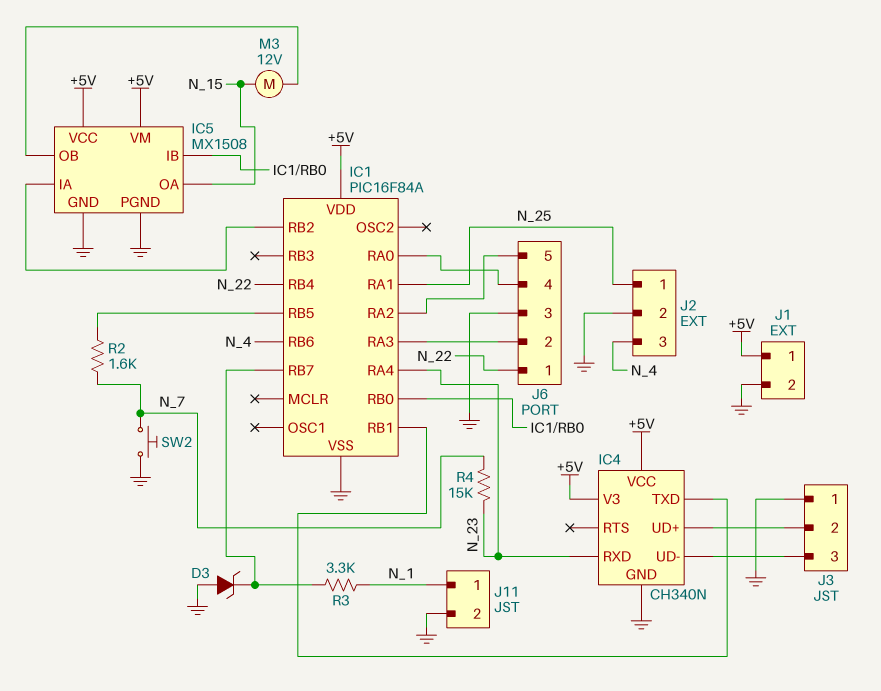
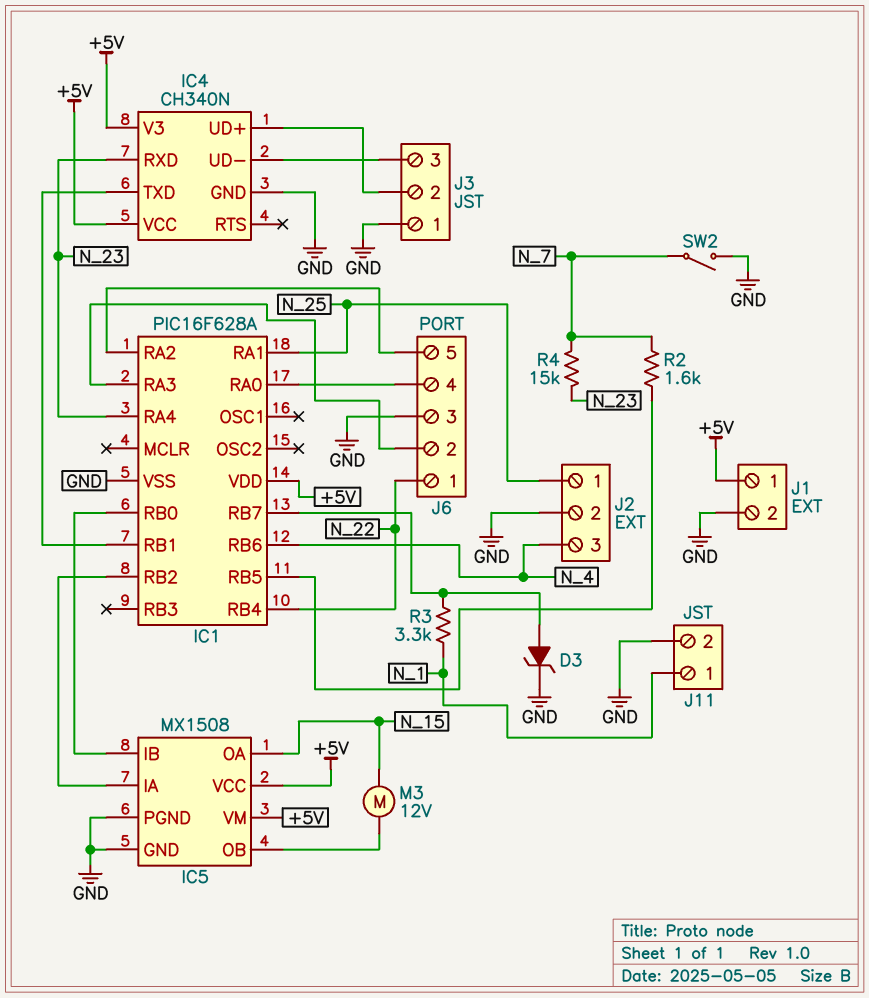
D3: zener (A GND, K IC1/RB7) -> zener (A IC1/RB7, K GND)
IC1: PIC16F84A -> PIC16F628A
SW2: button (GND, N_7) -> switch (GND, N_7)

